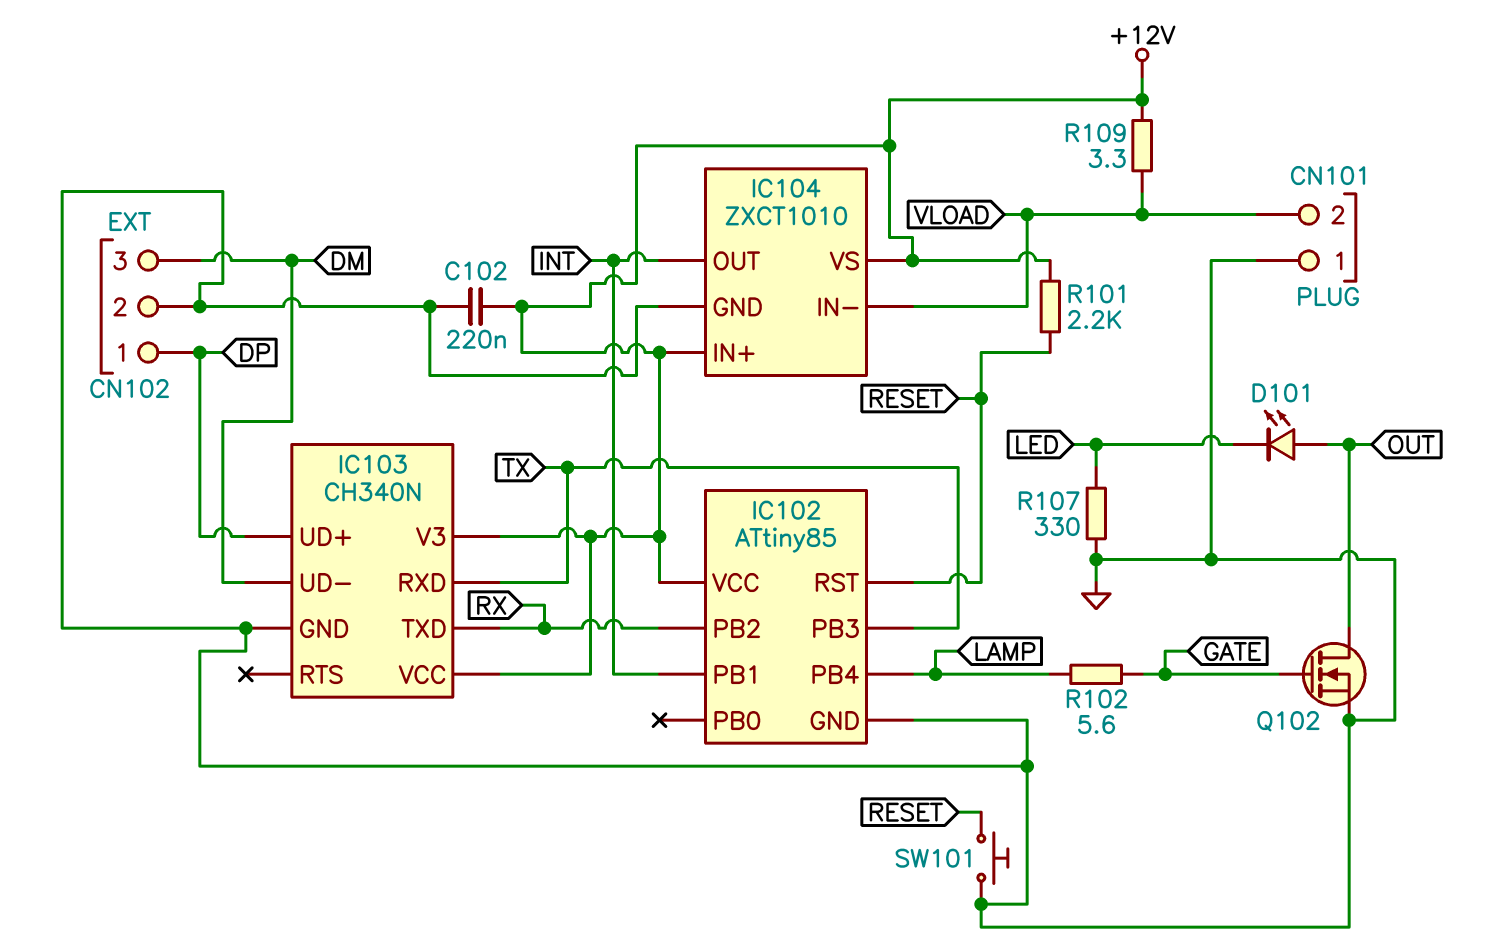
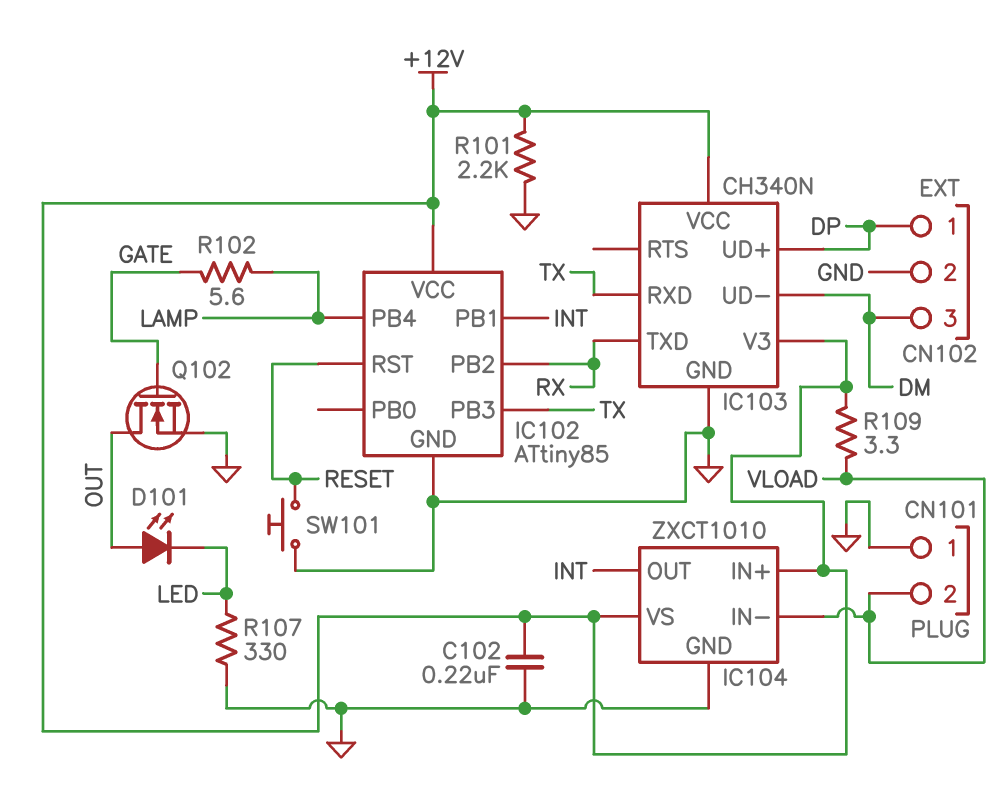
R101: 2.2k (+12V, RESET) -> 2.2k (+12V, GND)

